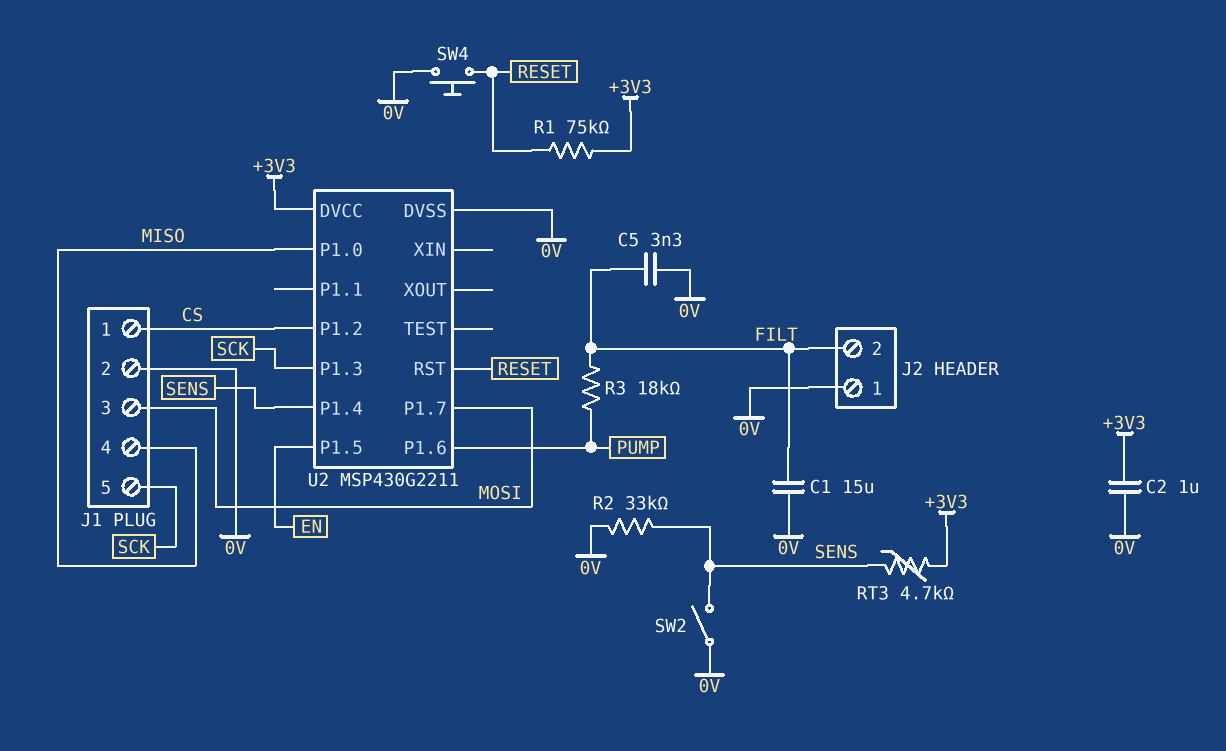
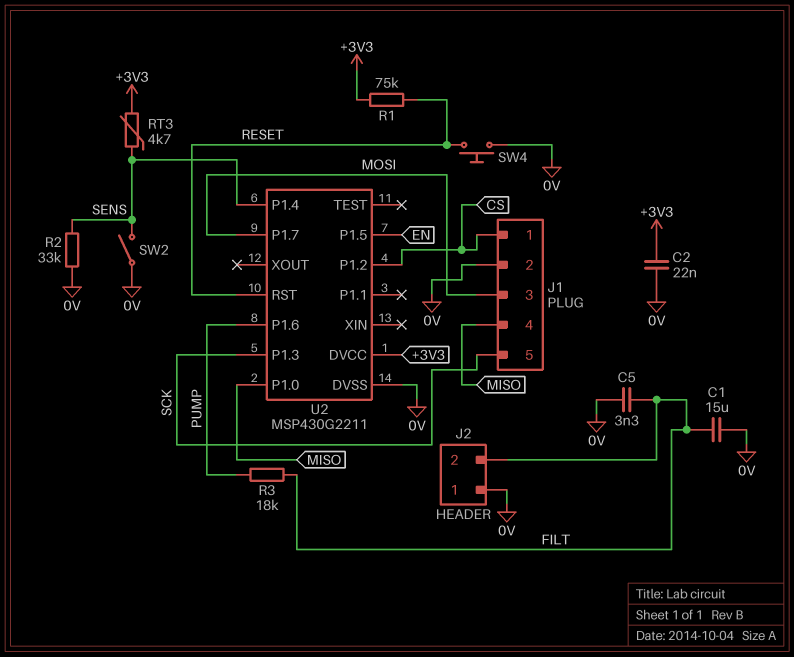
C2: 1uF (+3V3, 0V) -> 22nF (+3V3, 0V)

